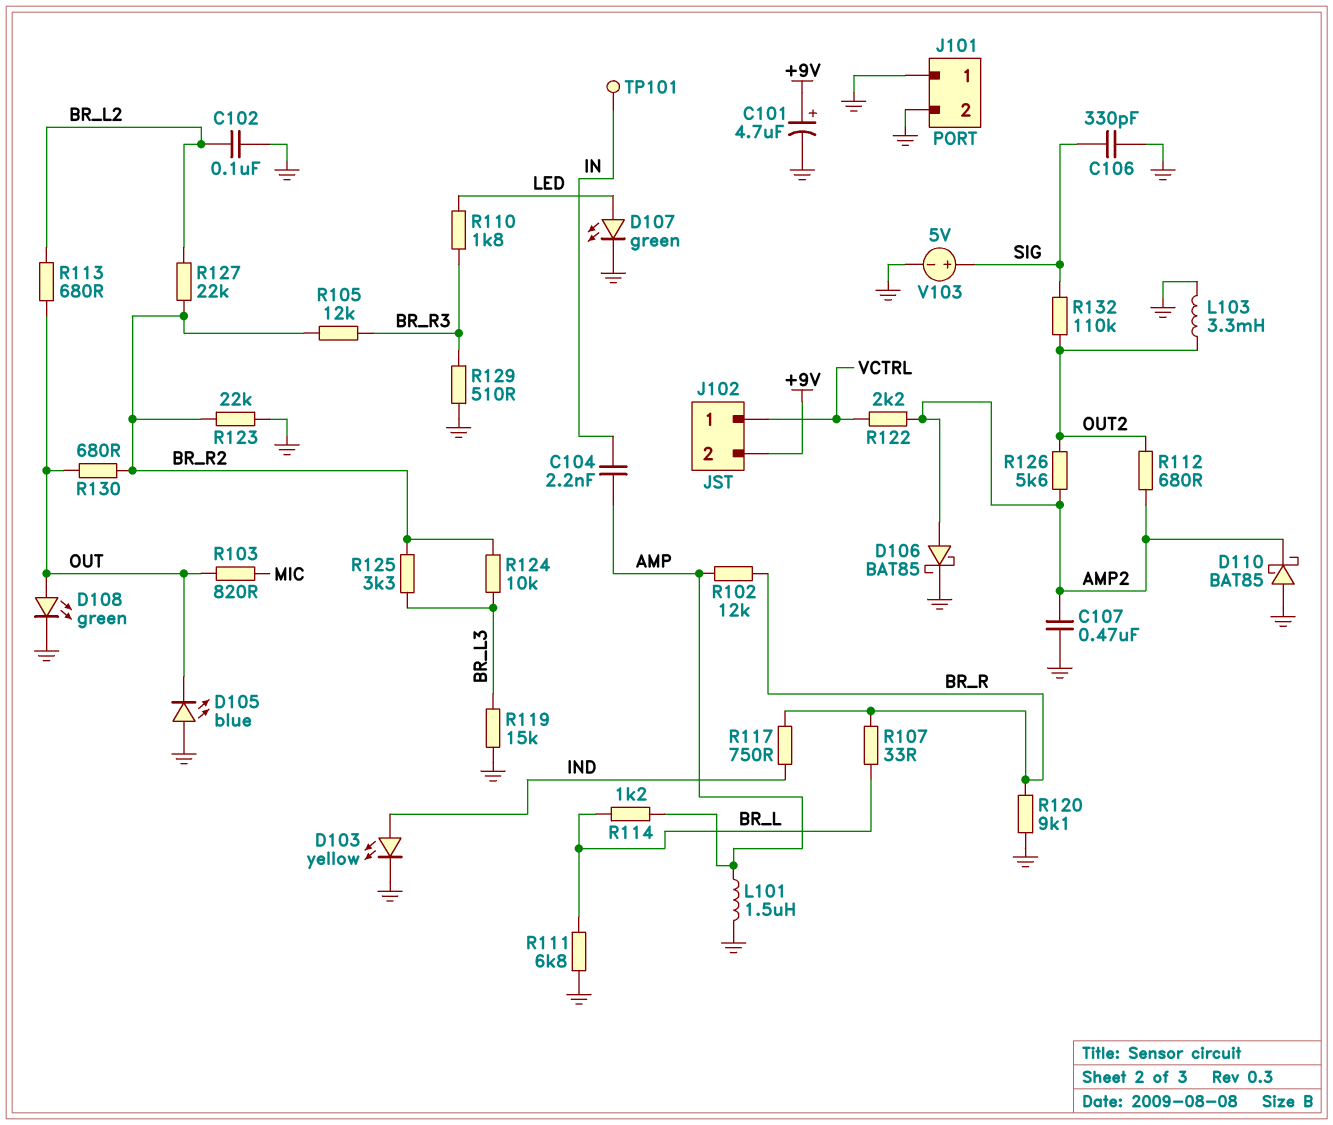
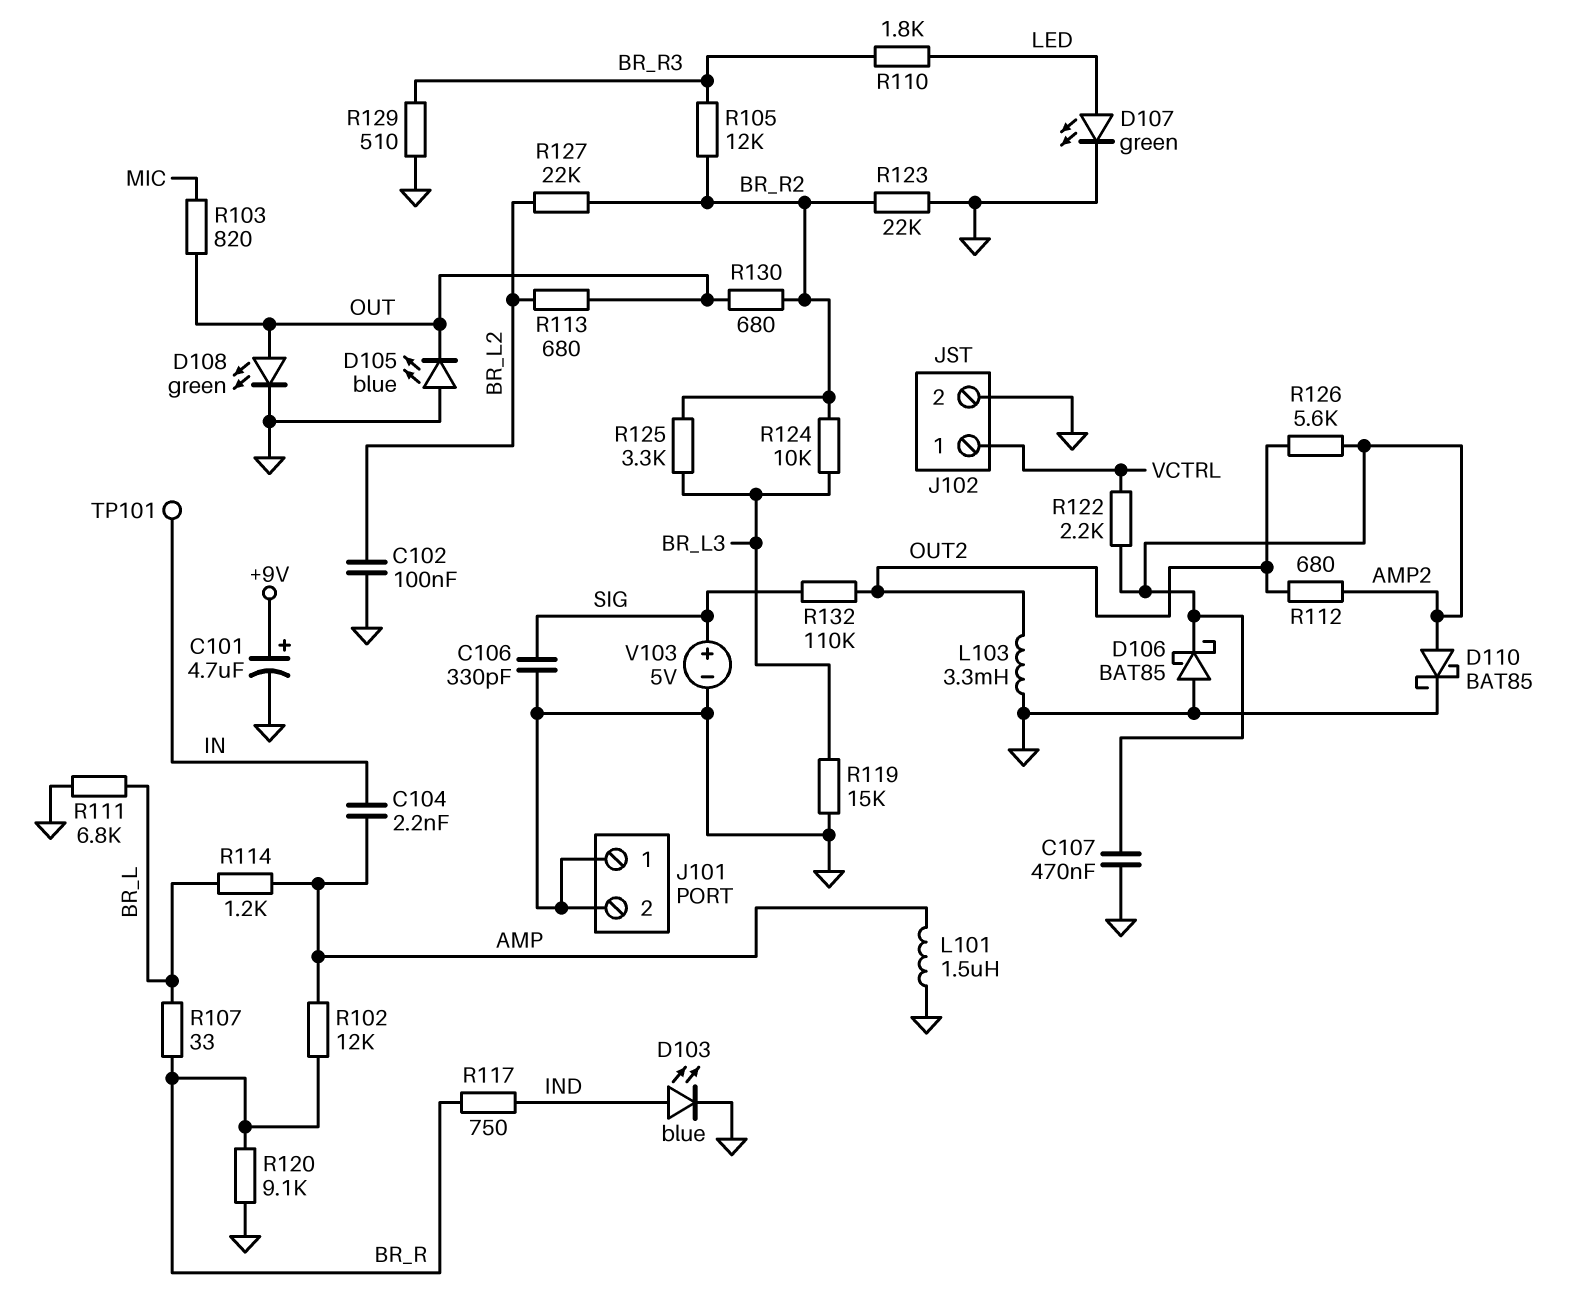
D103: LED yellow (A IND, K GND) -> LED blue (A IND, K GND)
D106: schottky BAT85 (A AMP2, K GND) -> schottky BAT85 (A GND, K AMP2)
D110: schottky BAT85 (A GND, K AMP2) -> schottky BAT85 (A AMP2, K GND)
J102 pin 2: +9V -> GND

